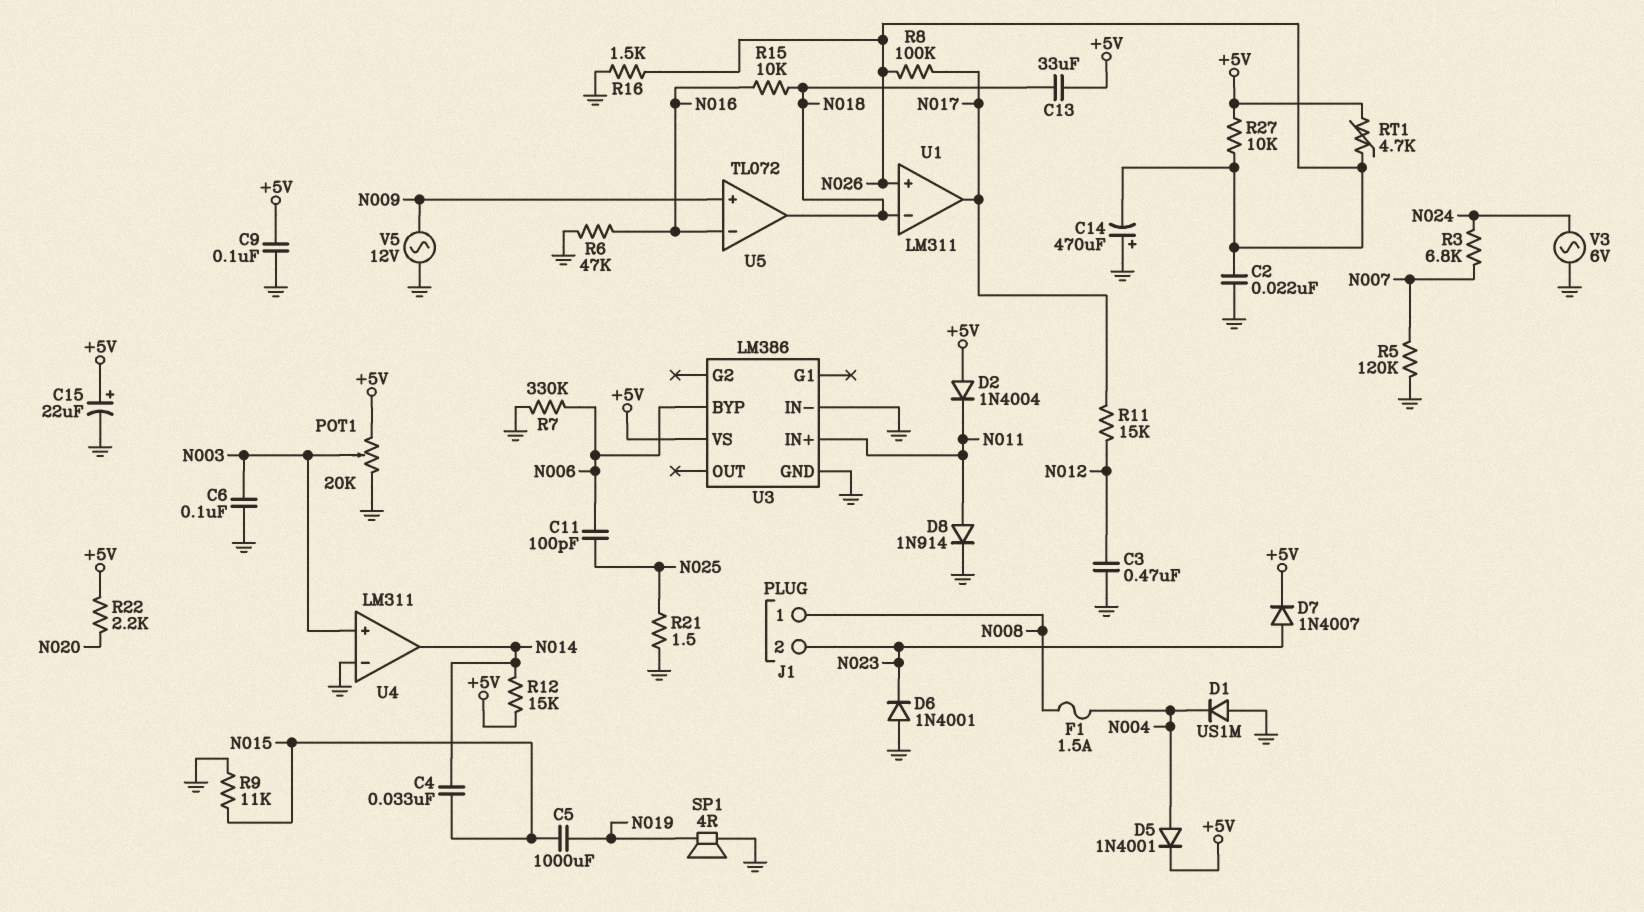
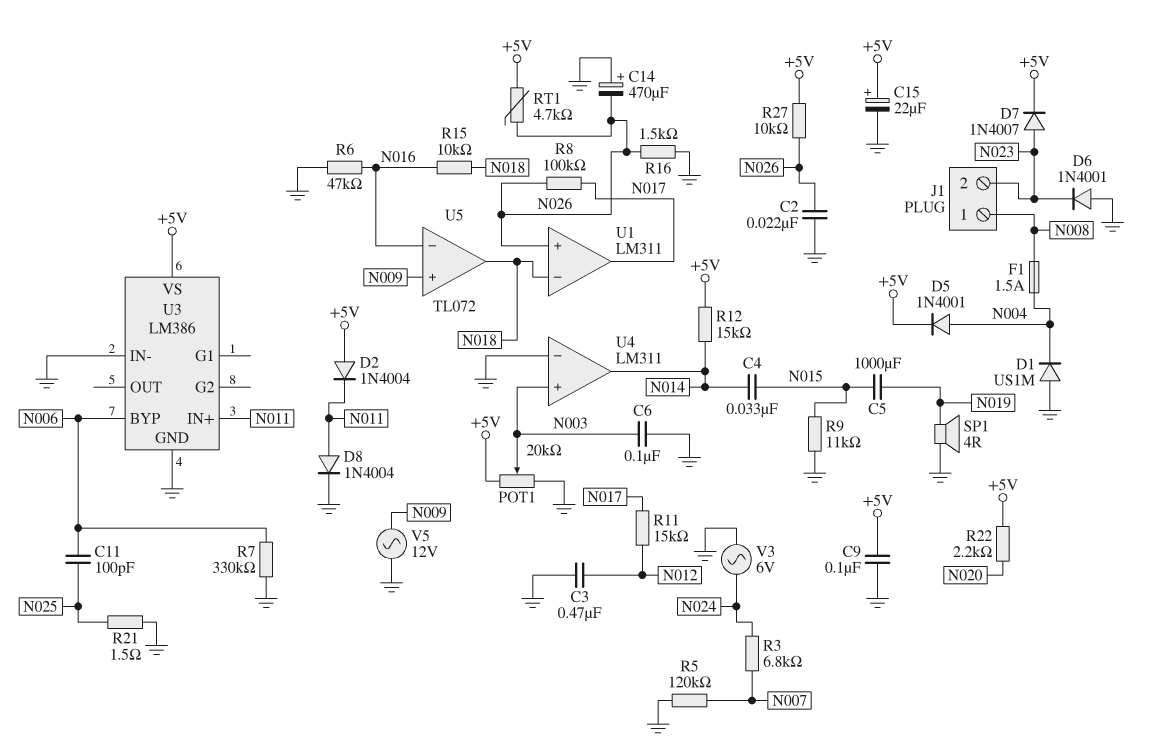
C13: 33uF (+5V, N018) -> none
D8: diode 1N914 (A N011, K GND) -> diode 1N4004 (A N011, K GND)

